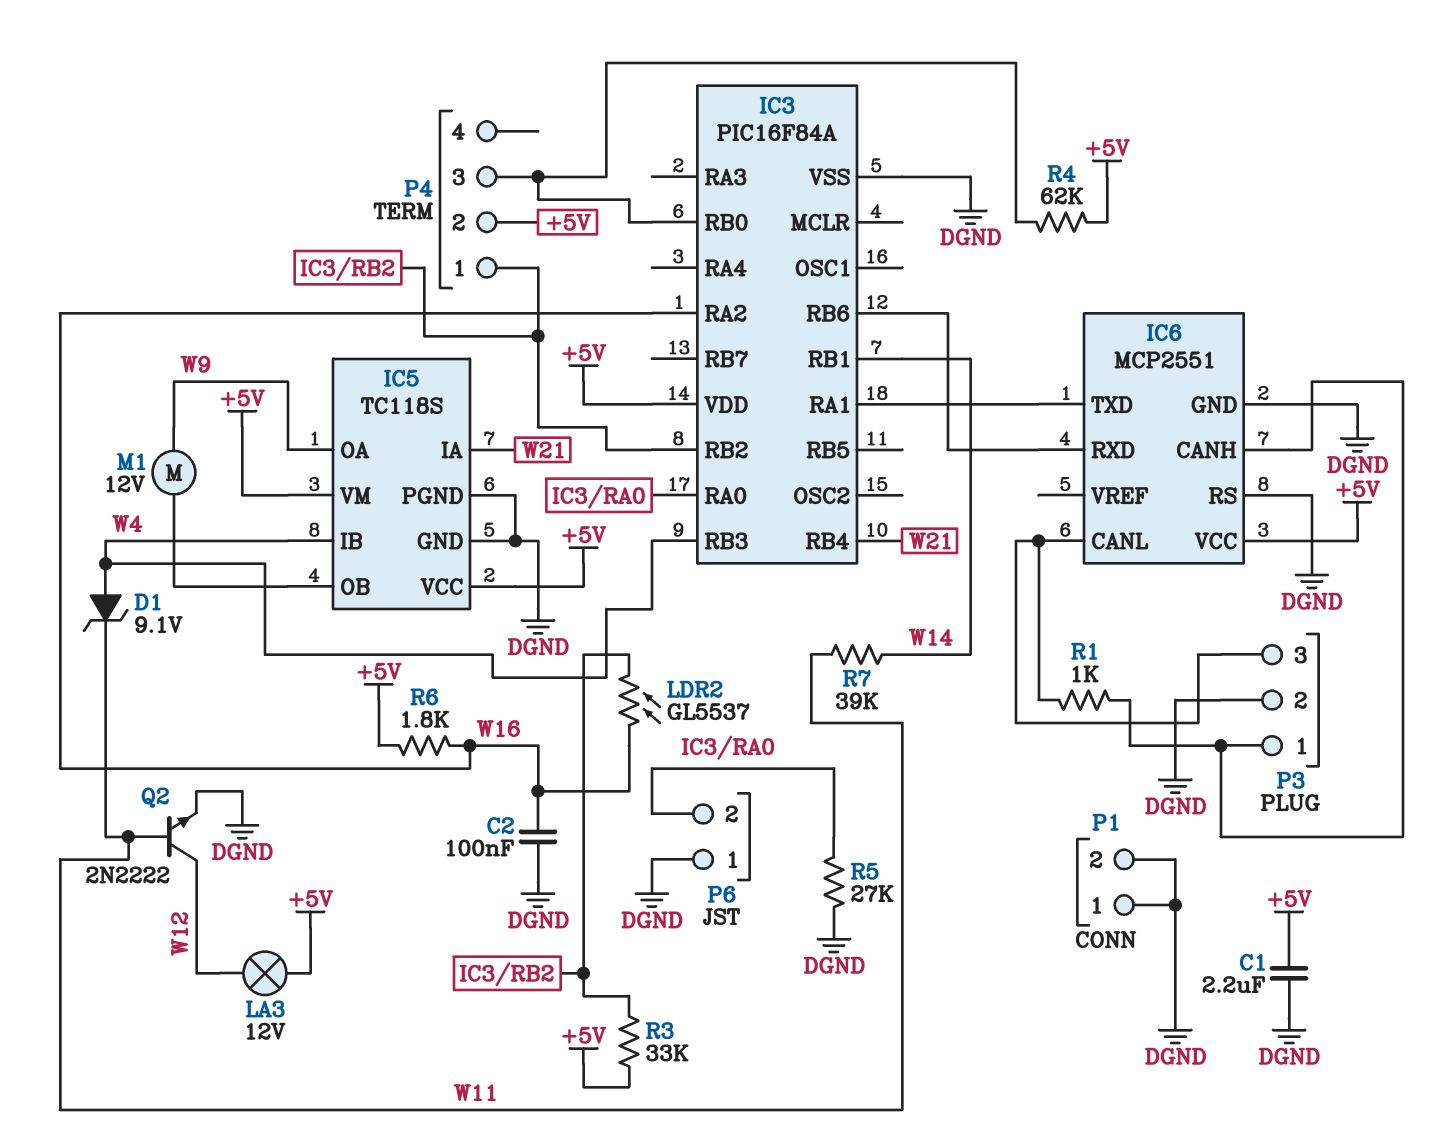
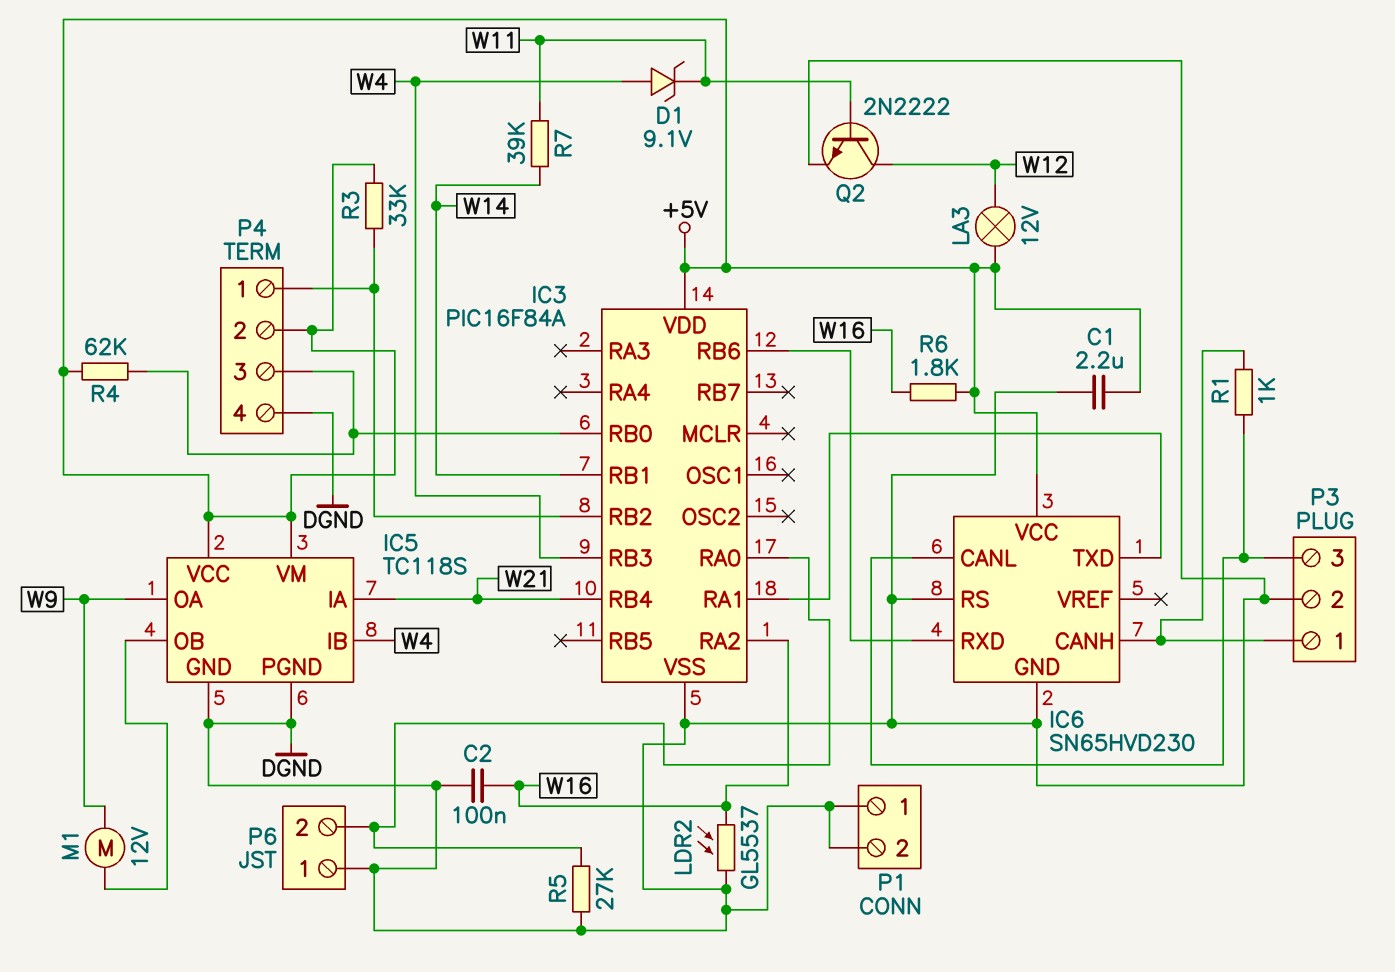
IC6: MCP2551 -> SN65HVD230
LDR2: GL5537 (IC3/RB2, W16) -> GL5537 (DGND, W16)
P4 pin 4: none -> DGND

